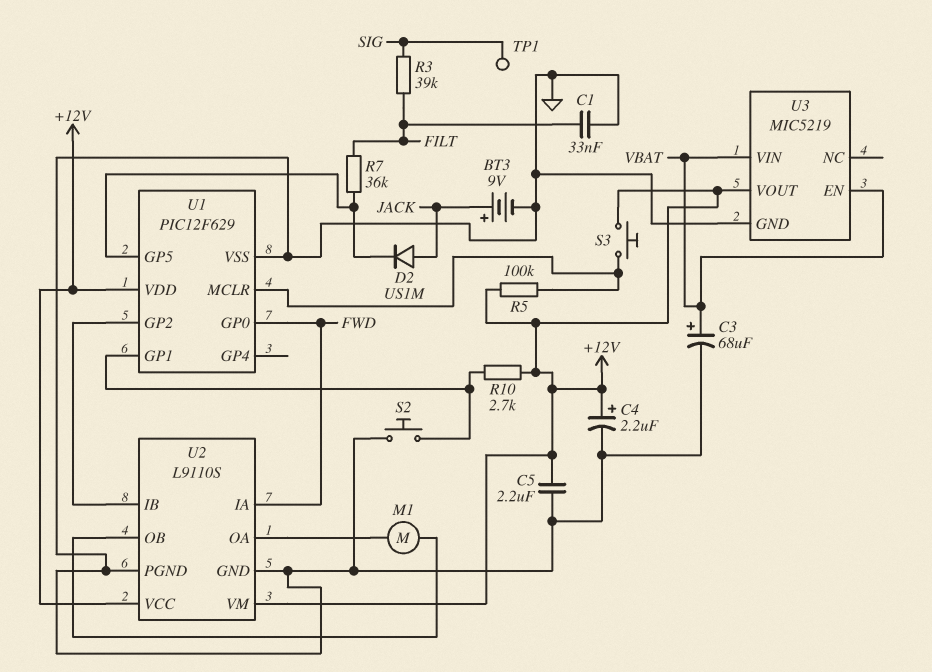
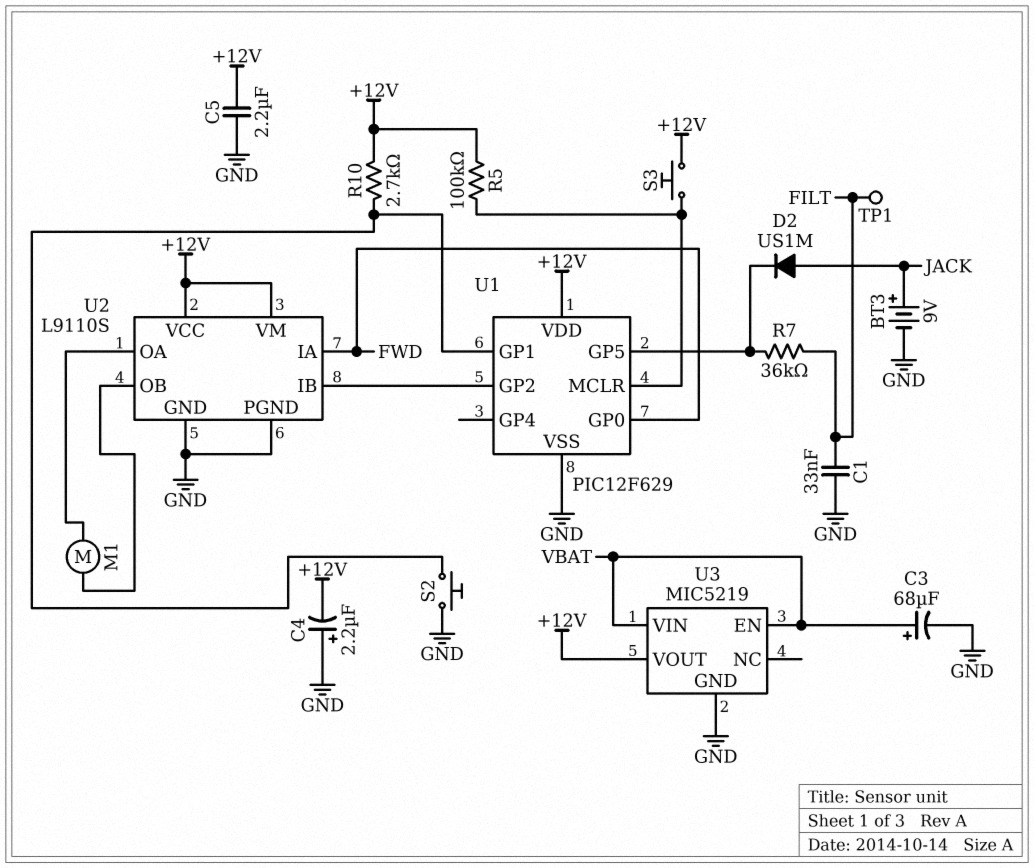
C4: 2.2uF (plus +12V, minus GND) -> 2.2uF (plus GND, minus +12V)
R3: 39k (FILT, SIG) -> none
TP1: test point (SIG) -> test point (FILT)

